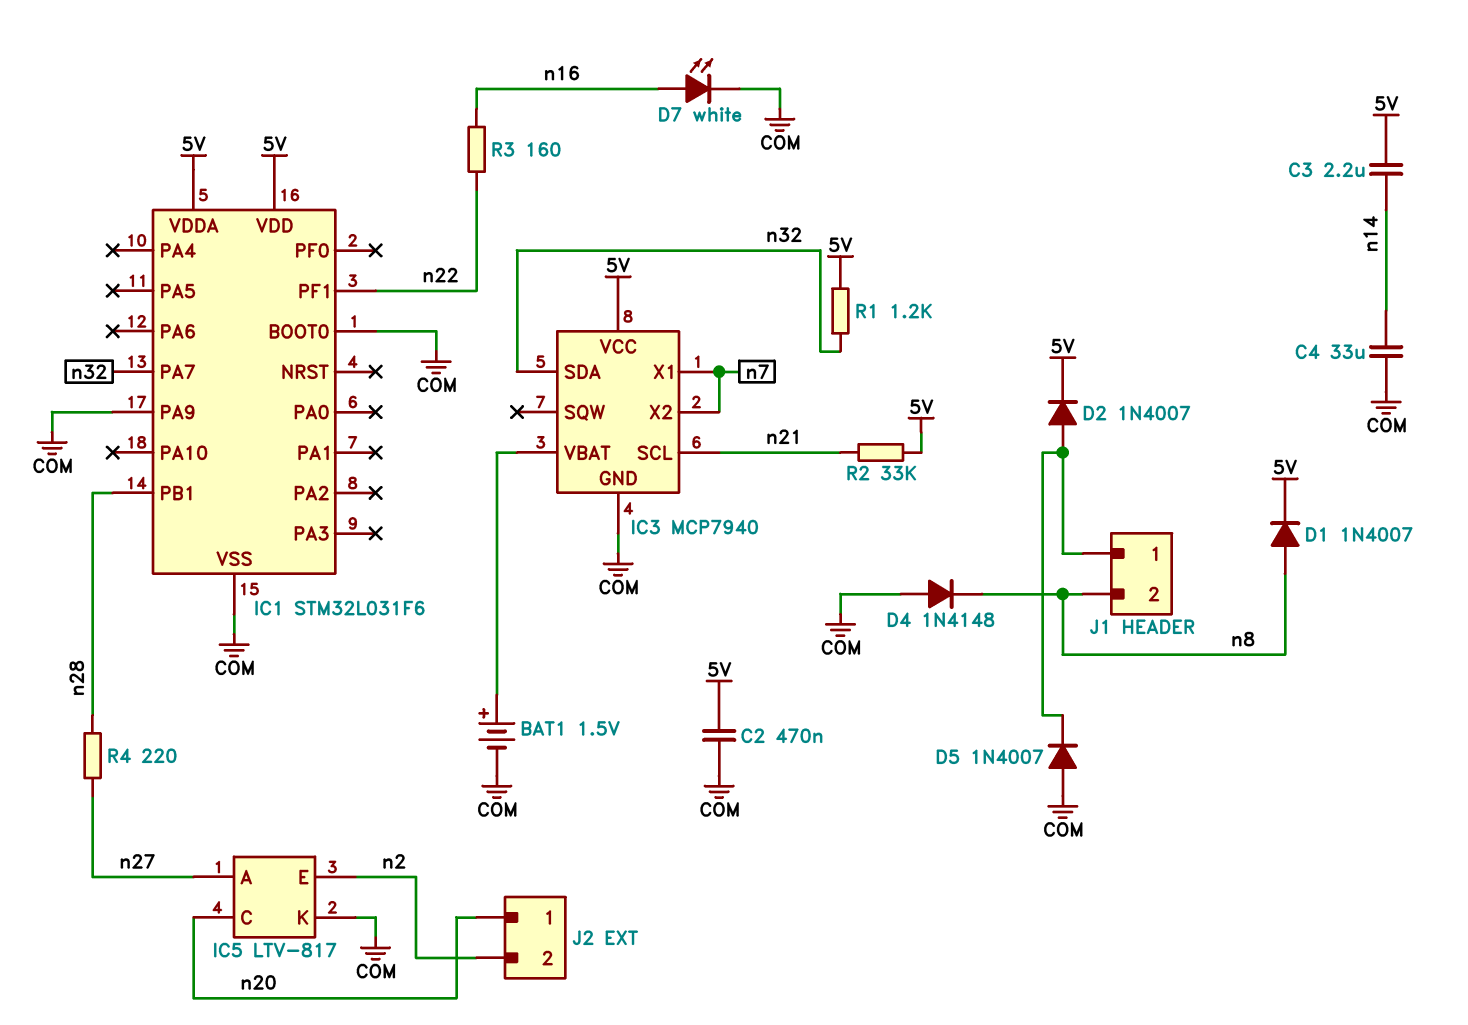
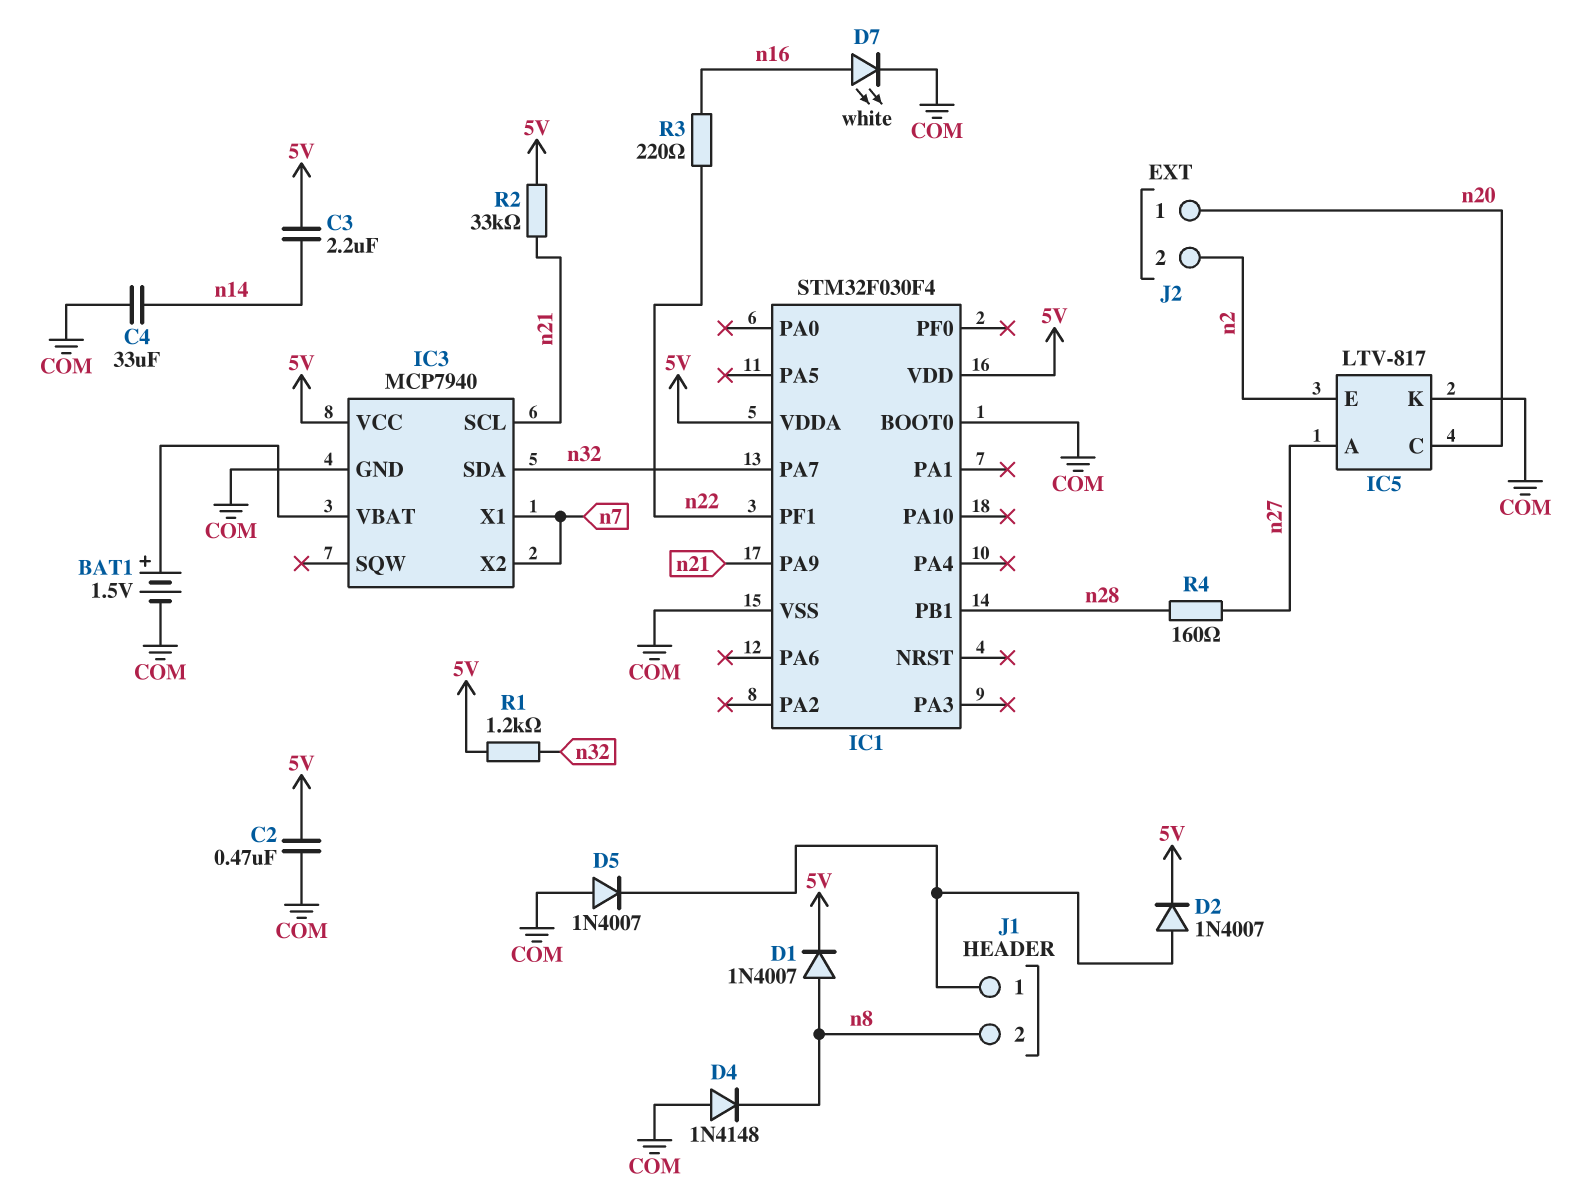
IC1: STM32L031F6 -> STM32F030F4
IC1 pin PA9: COM -> n21
R3: 160 (n16, n22) -> 220 (n16, n22)
R4: 220 (n27, n28) -> 160 (n27, n28)

